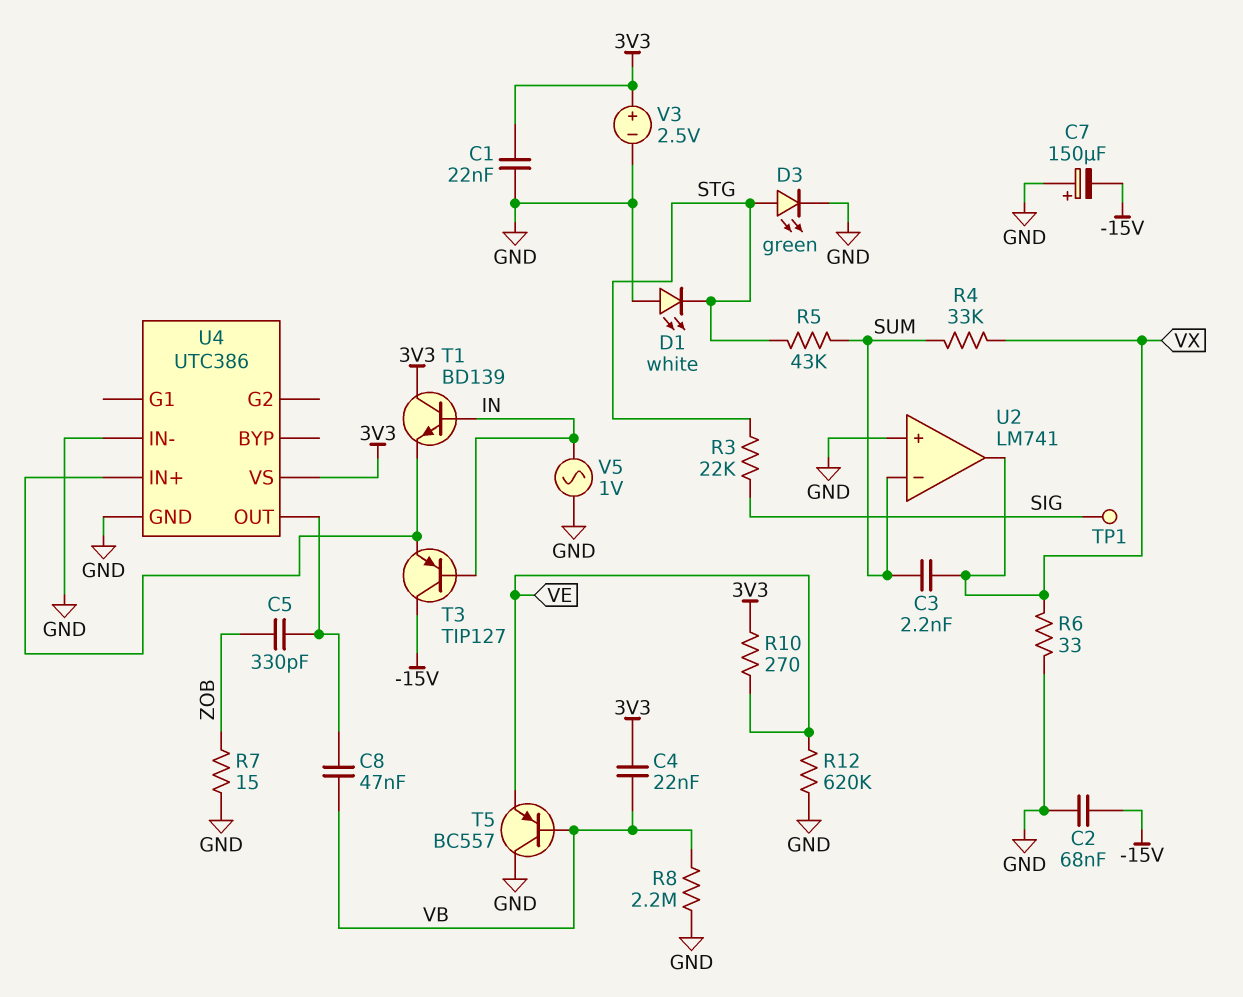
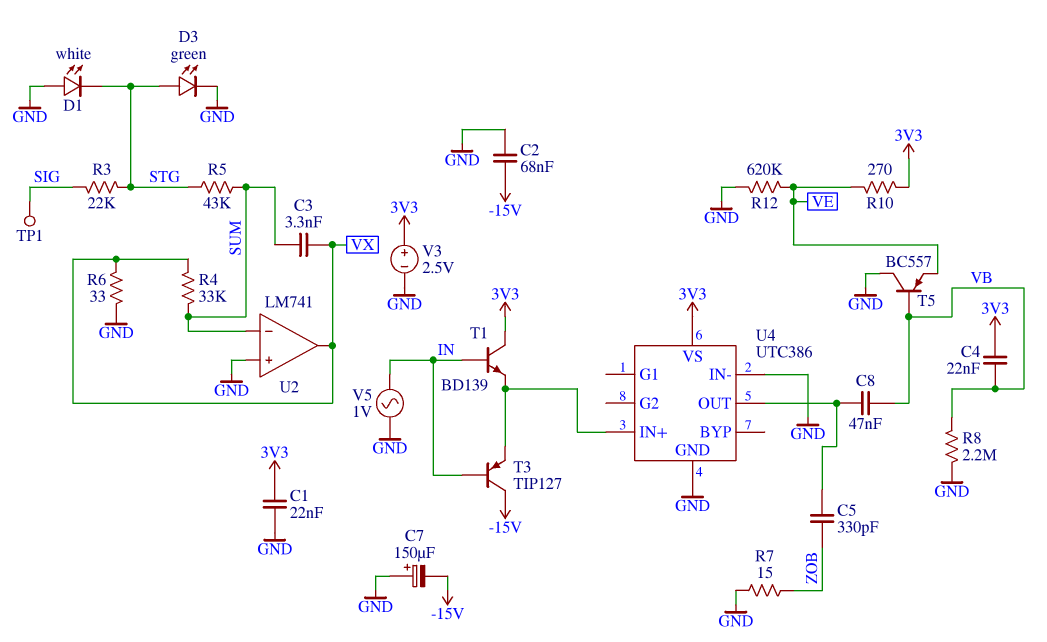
C3: 2.2nF (SUM, VX) -> 3.3nF (SUM, VX)

